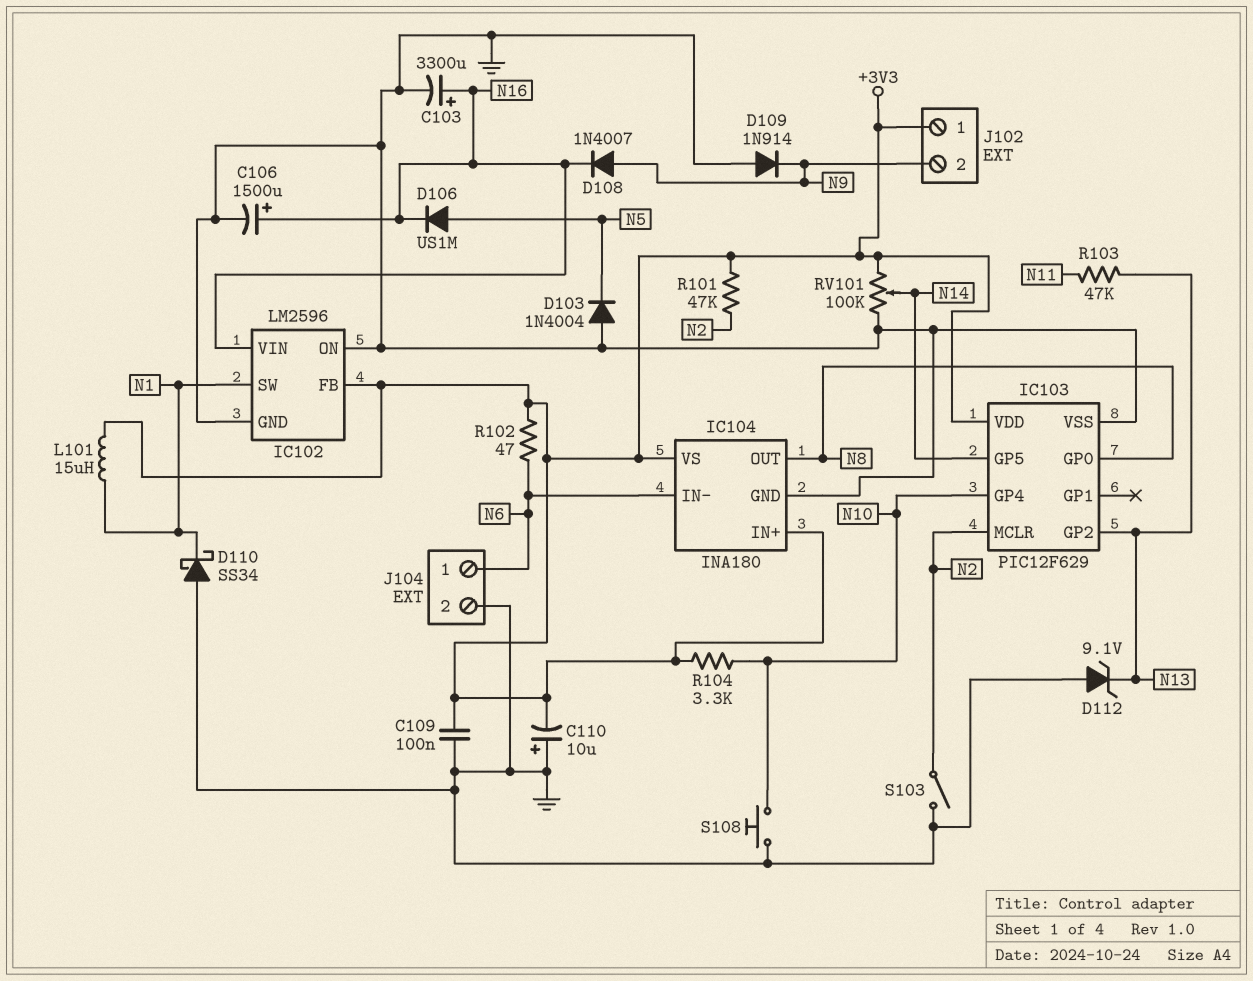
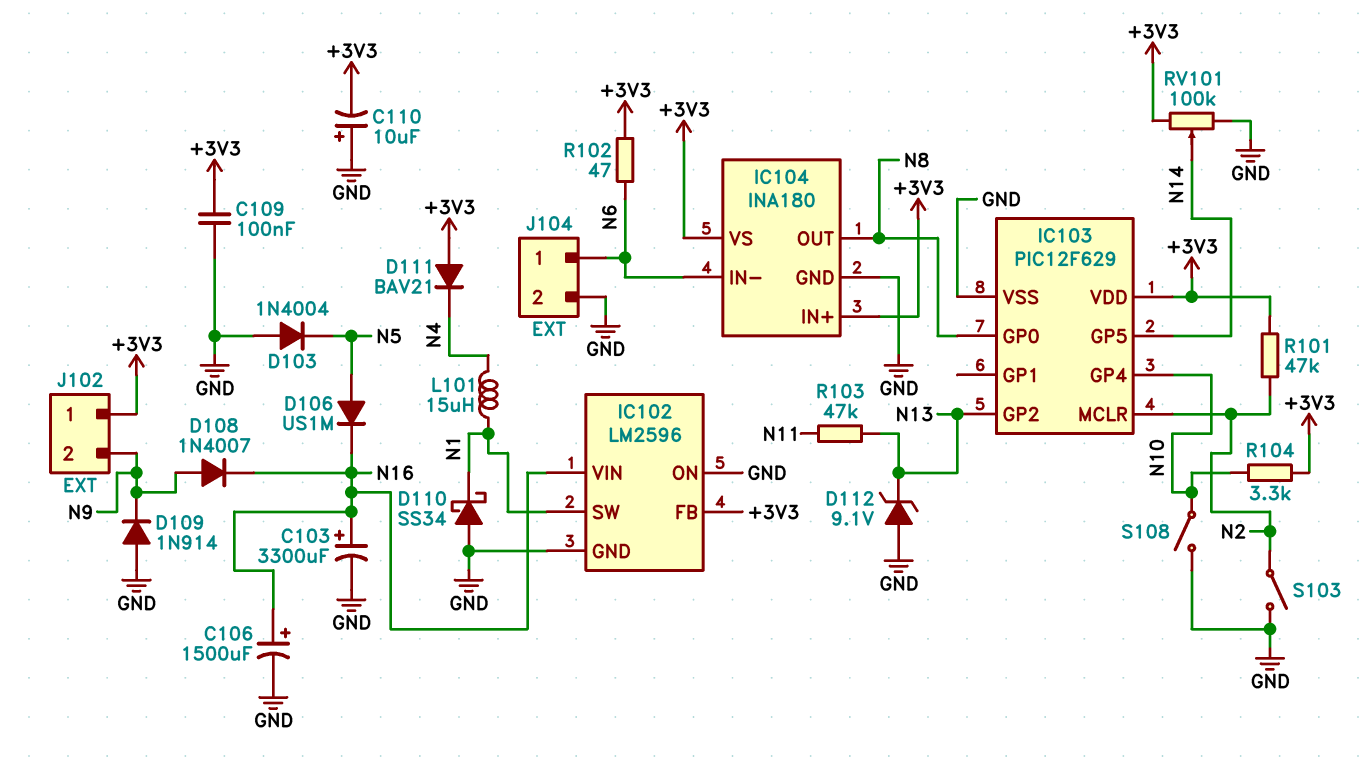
D111: none -> diode BAV21 (A +3V3, K N4)
L101: 15uH (+3V3, N1) -> 15uH (N1, N4)
S108: button (GND, N10) -> switch (GND, N10)

